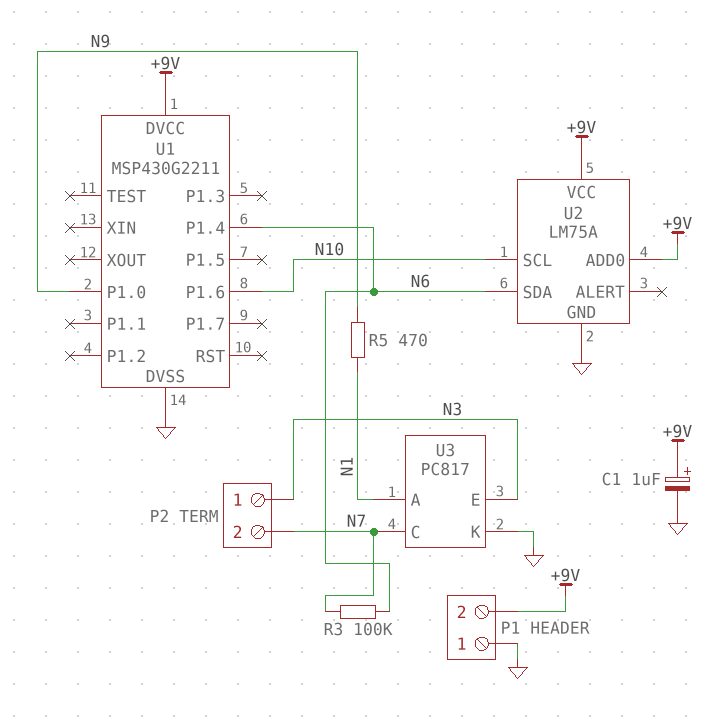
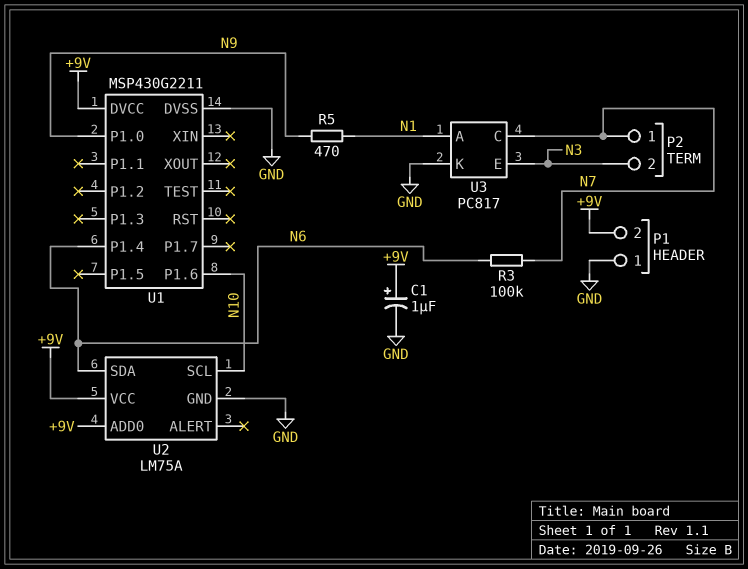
P2 pin 1: N3 -> N7
P2 pin 2: N7 -> N3

